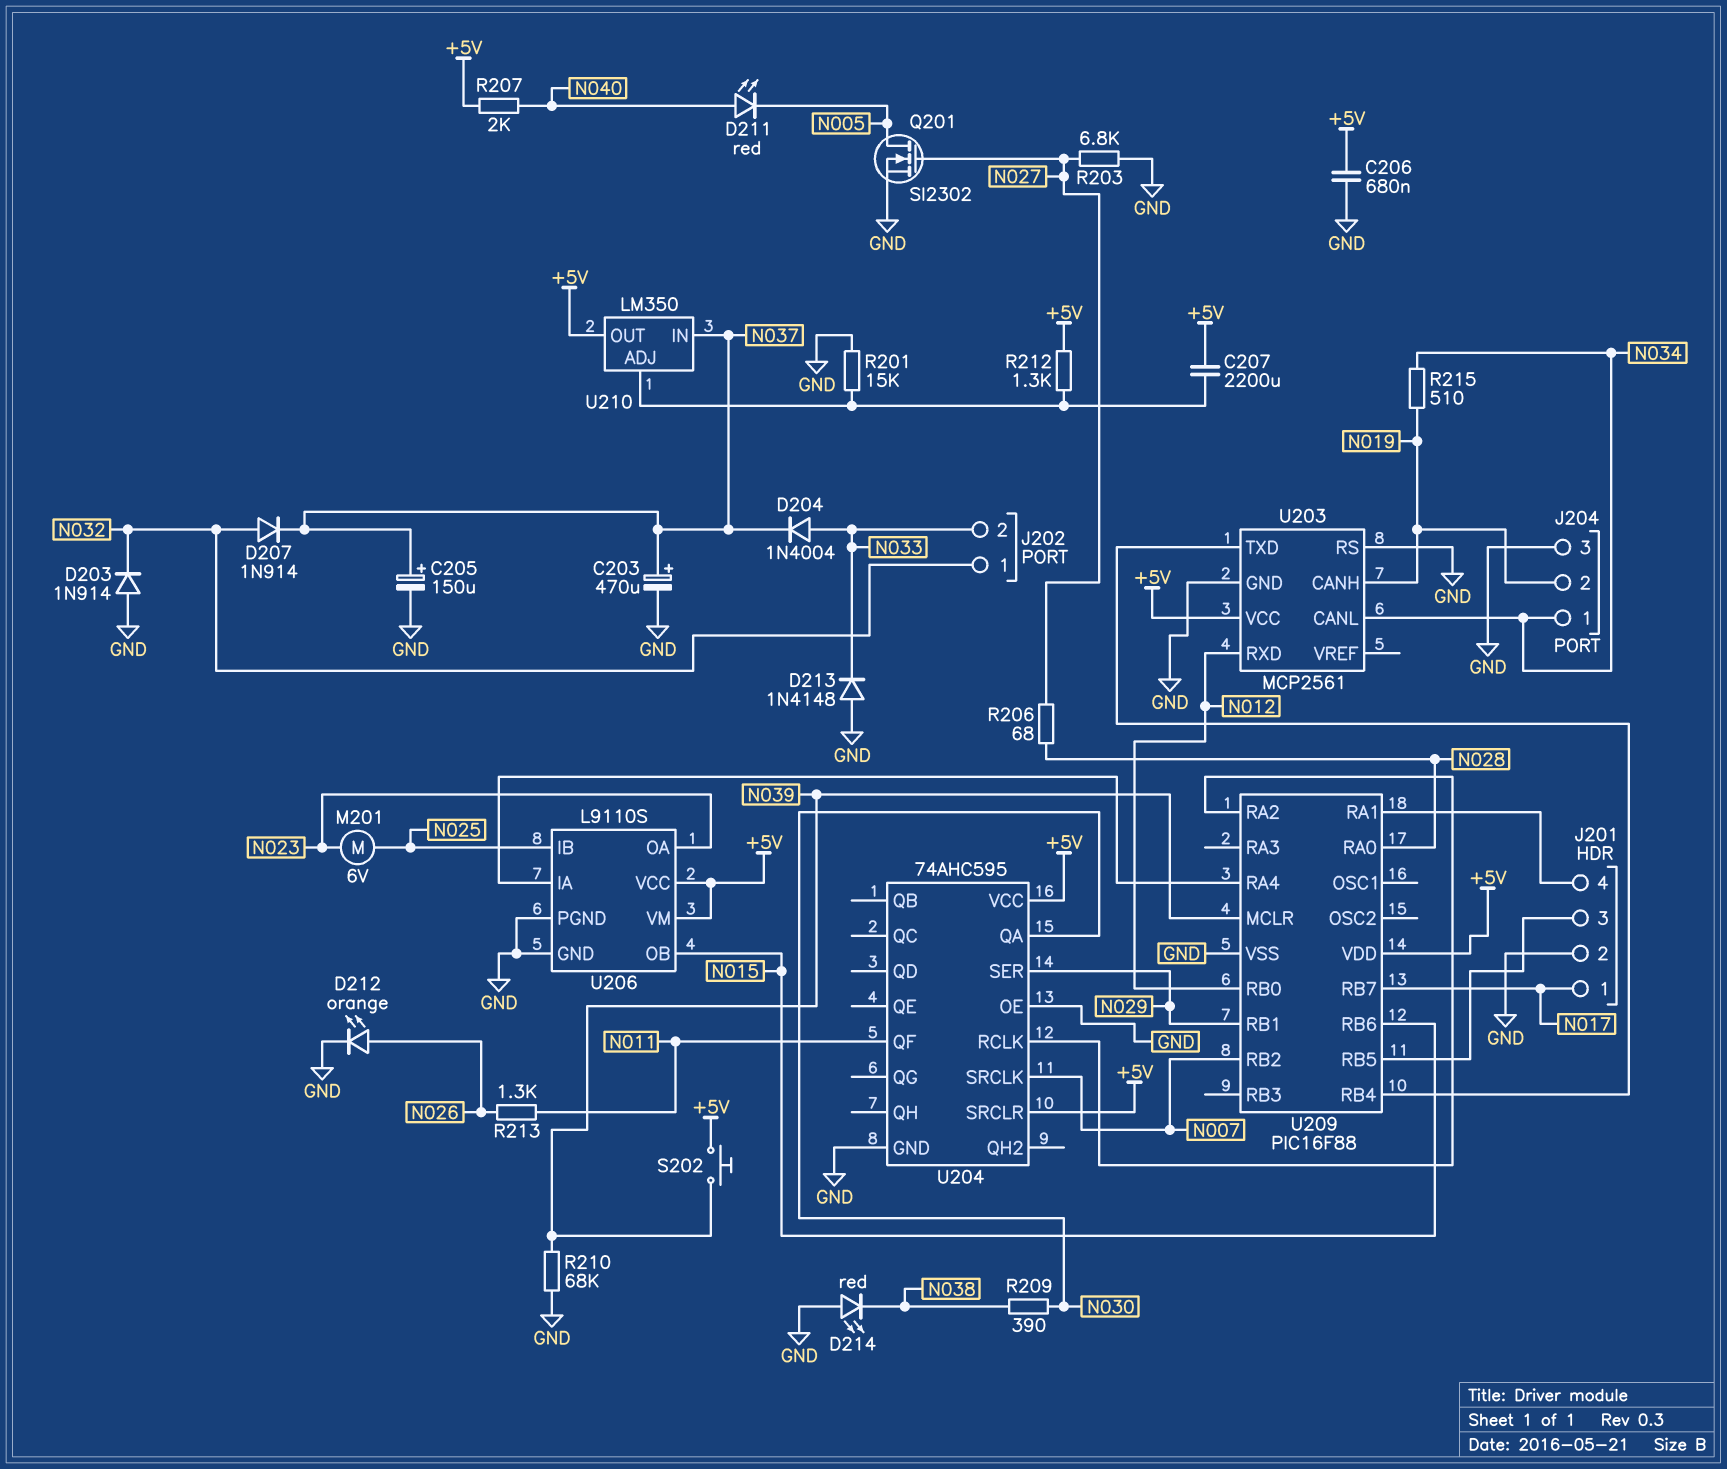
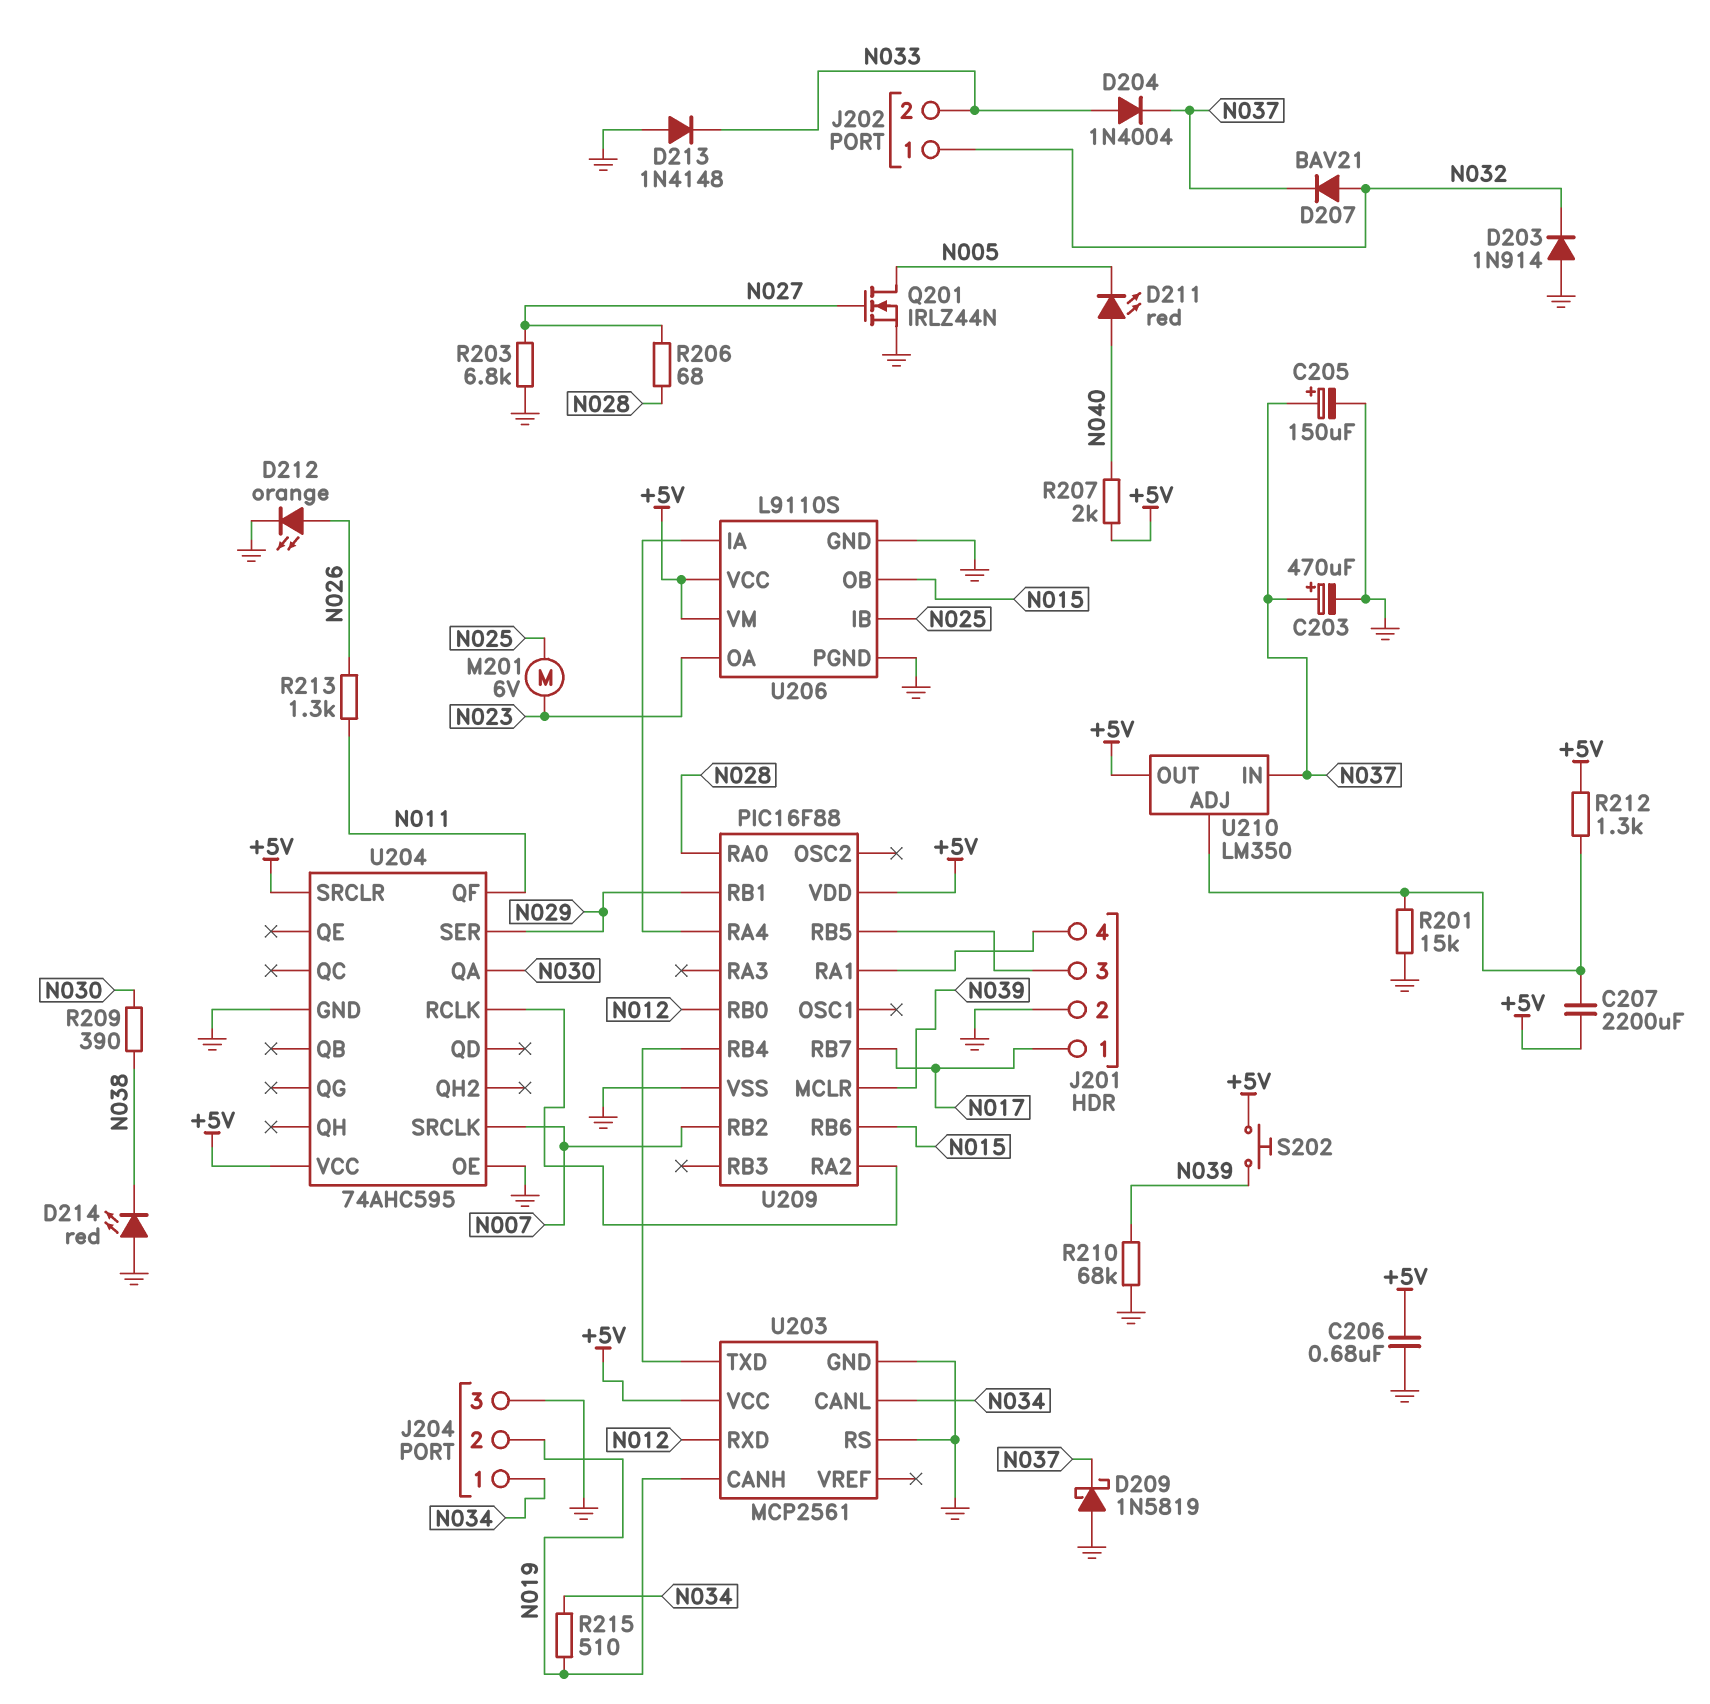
D207: diode 1N914 (A N032, K N037) -> diode BAV21 (A N032, K N037)
D209: none -> schottky 1N5819 (A GND, K N037)
Q201: NMOS SI2302 (G N027, D N005, S GND) -> NMOS IRLZ44N (G N027, D N005, S GND)

